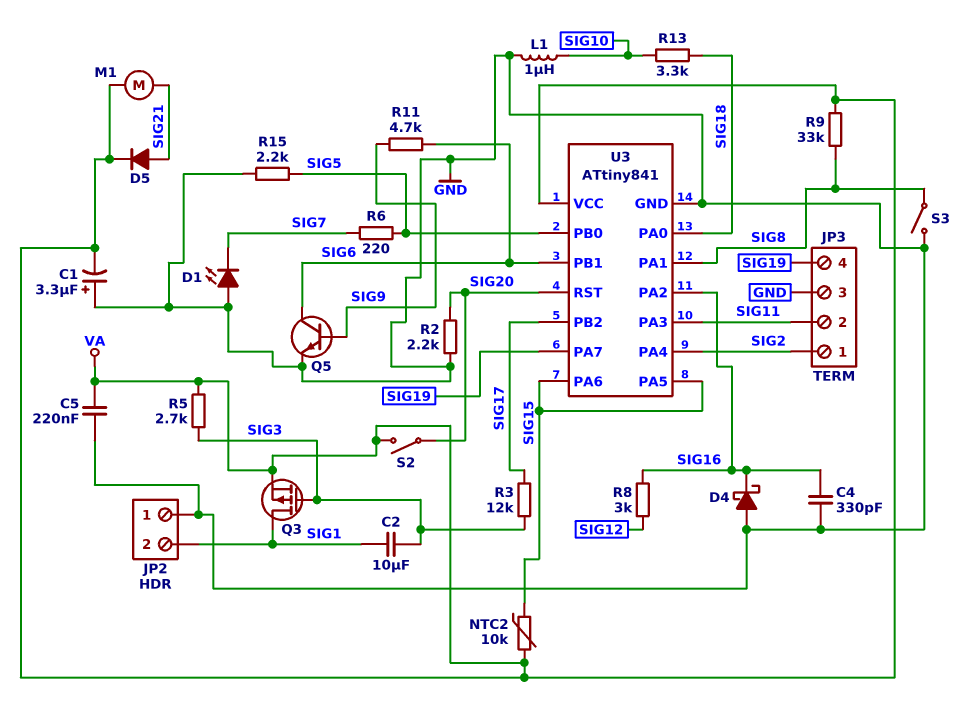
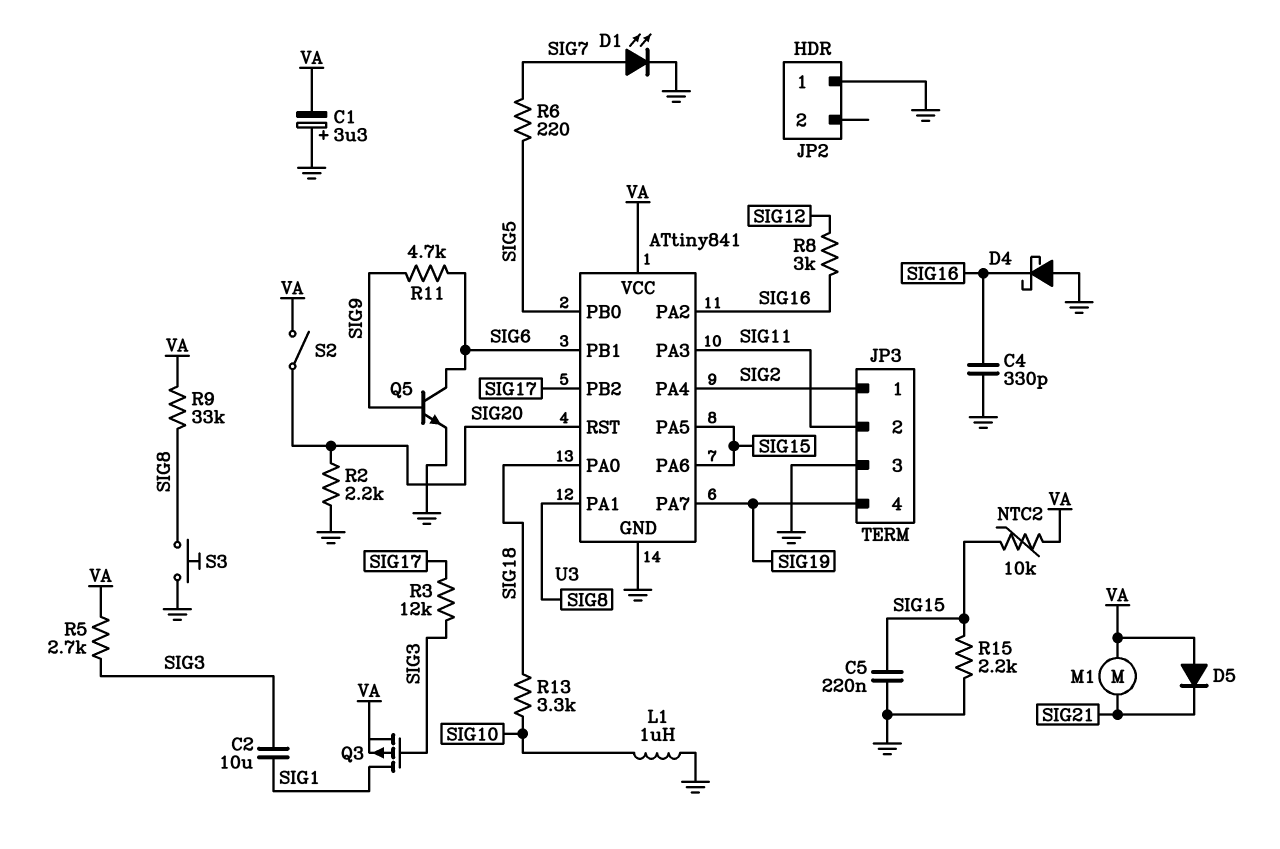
C5: 220nF (GND, VA) -> 220nF (GND, SIG15)
D1: LED (A GND, K SIG7) -> LED (A SIG7, K GND)
D5: diode (A SIG21, K VA) -> diode (A VA, K SIG21)
JP2 pin 2: SIG1 -> none
R15: 2.2k (GND, SIG5) -> 2.2k (GND, SIG15)
S3: switch (GND, SIG8) -> button (GND, SIG8)

